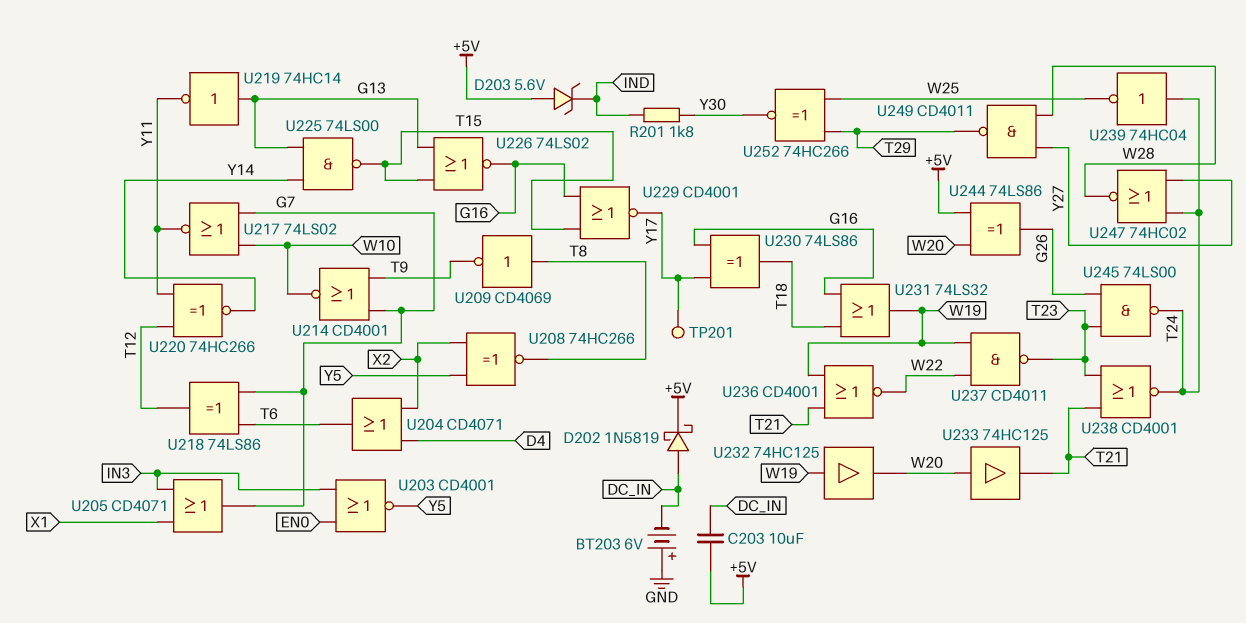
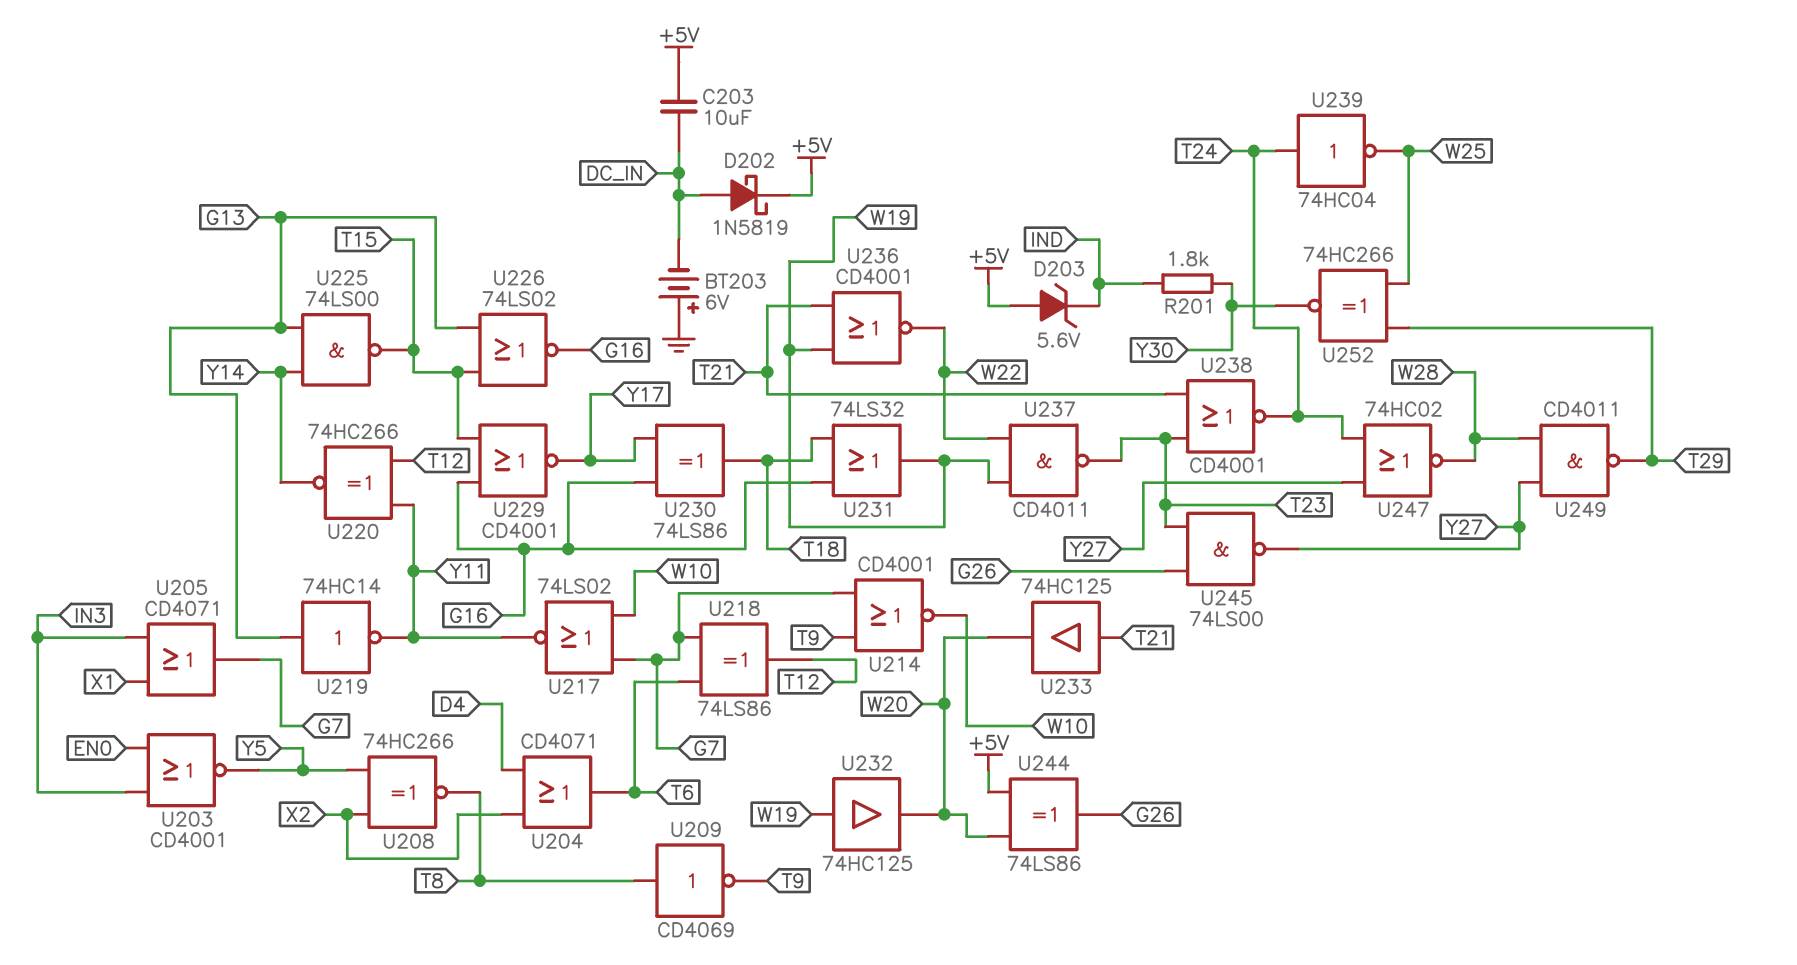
TP201: test point (Y17) -> none
U233: buffer 74HC125 (in W20, out T21) -> buffer 74HC125 (in T21, out W20)
U245: NAND 74LS00 (in G26, in T23, out T24) -> NAND 74LS00 (in G26, in T23, out Y27)

